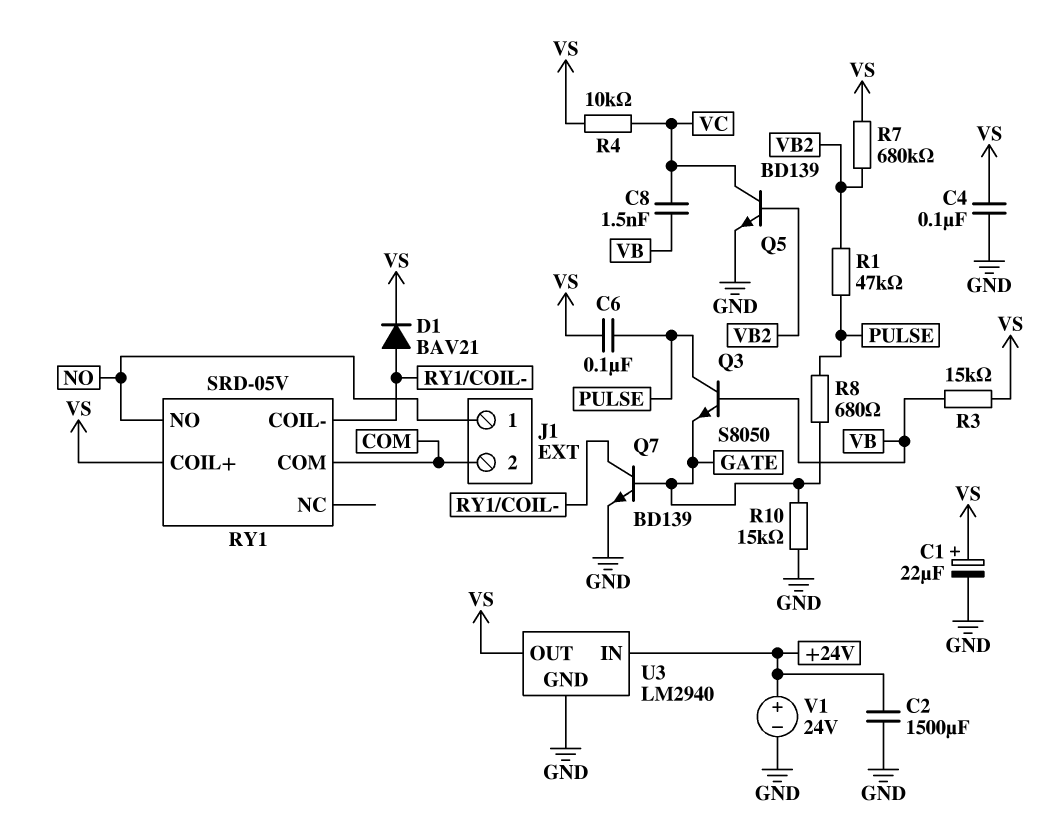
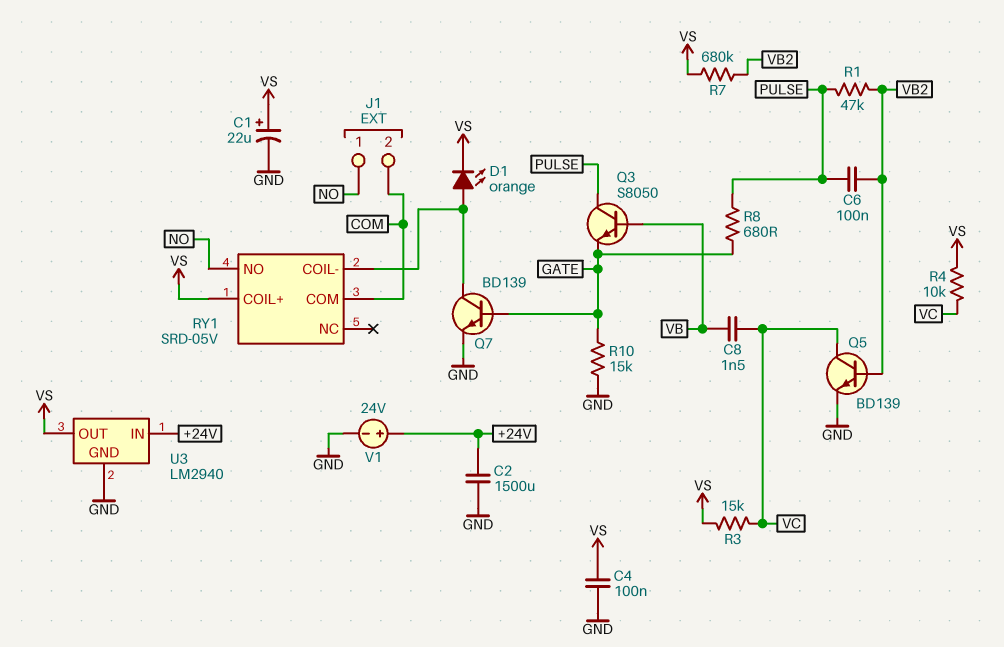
C6: 100nF (PULSE, VS) -> 100nF (PULSE, VB2)
D1: diode BAV21 (A RY1/COIL-, K VS) -> LED orange (A RY1/COIL-, K VS)
R3: 15k (VB, VS) -> 15k (VC, VS)

